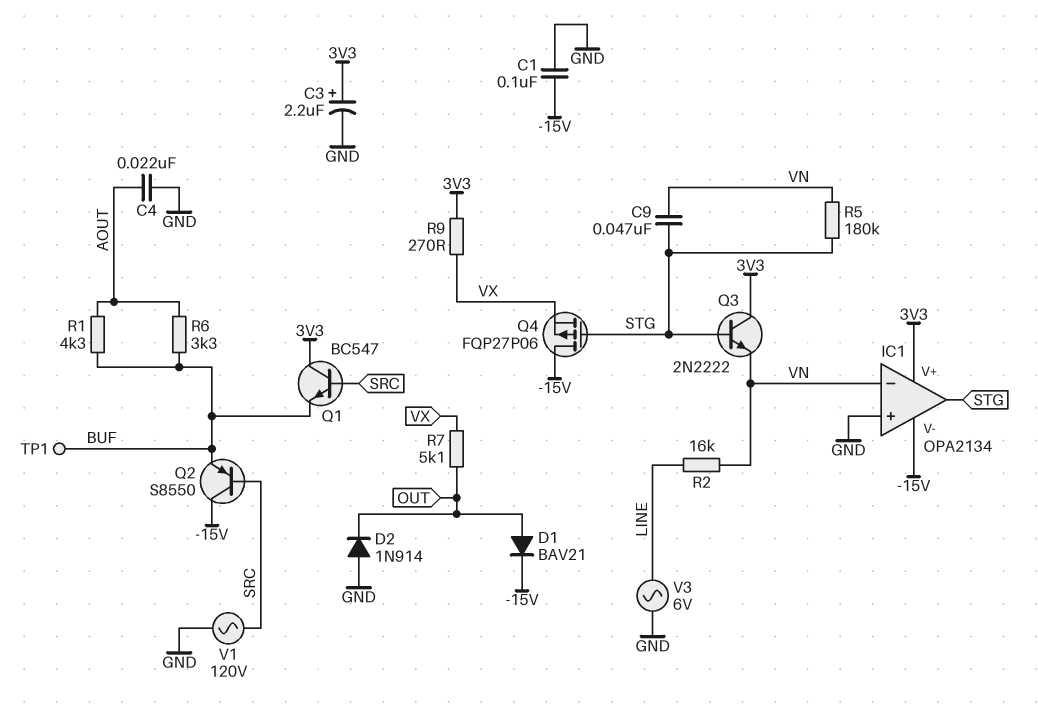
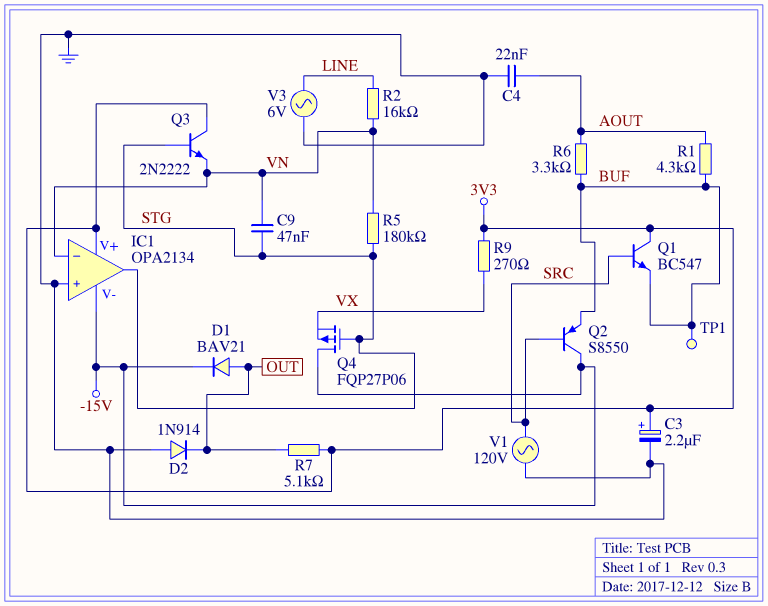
C1: 100nF (-15V, GND) -> none
R7: 5.1k (OUT, VX) -> 5.1k (3V3, OUT)

